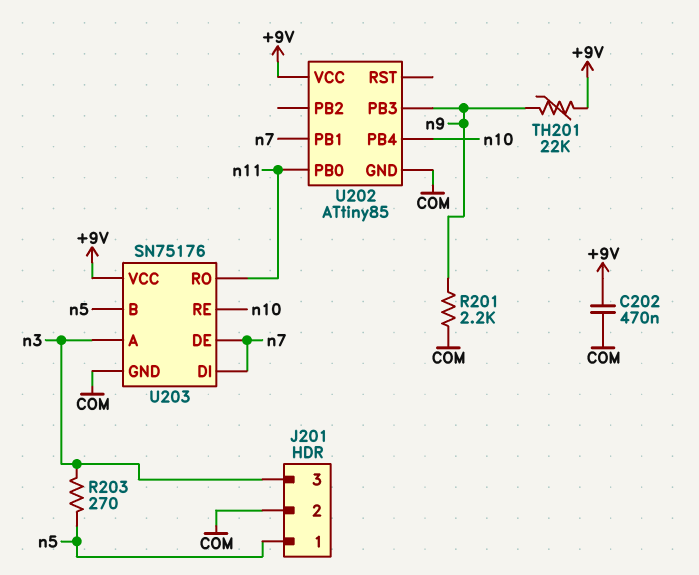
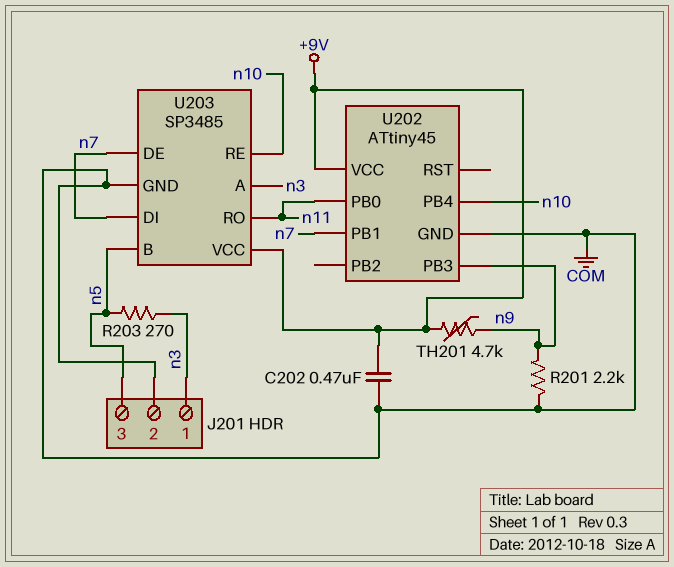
J201 pin 1: n5 -> n3
J201 pin 3: n3 -> n5
TH201: 22k (+9V, n9) -> 4.7k (+9V, n9)
U202: ATtiny85 -> ATtiny45
U203: SN75176 -> SP3485

